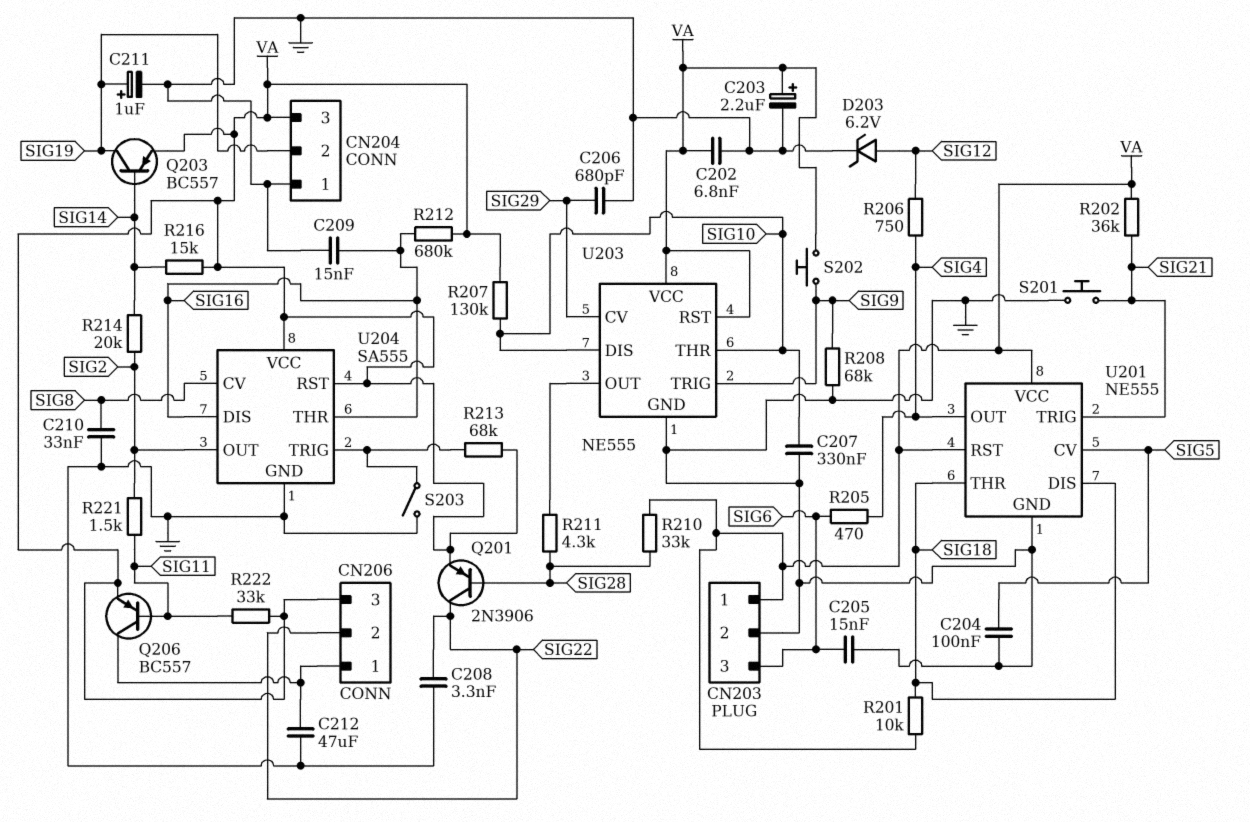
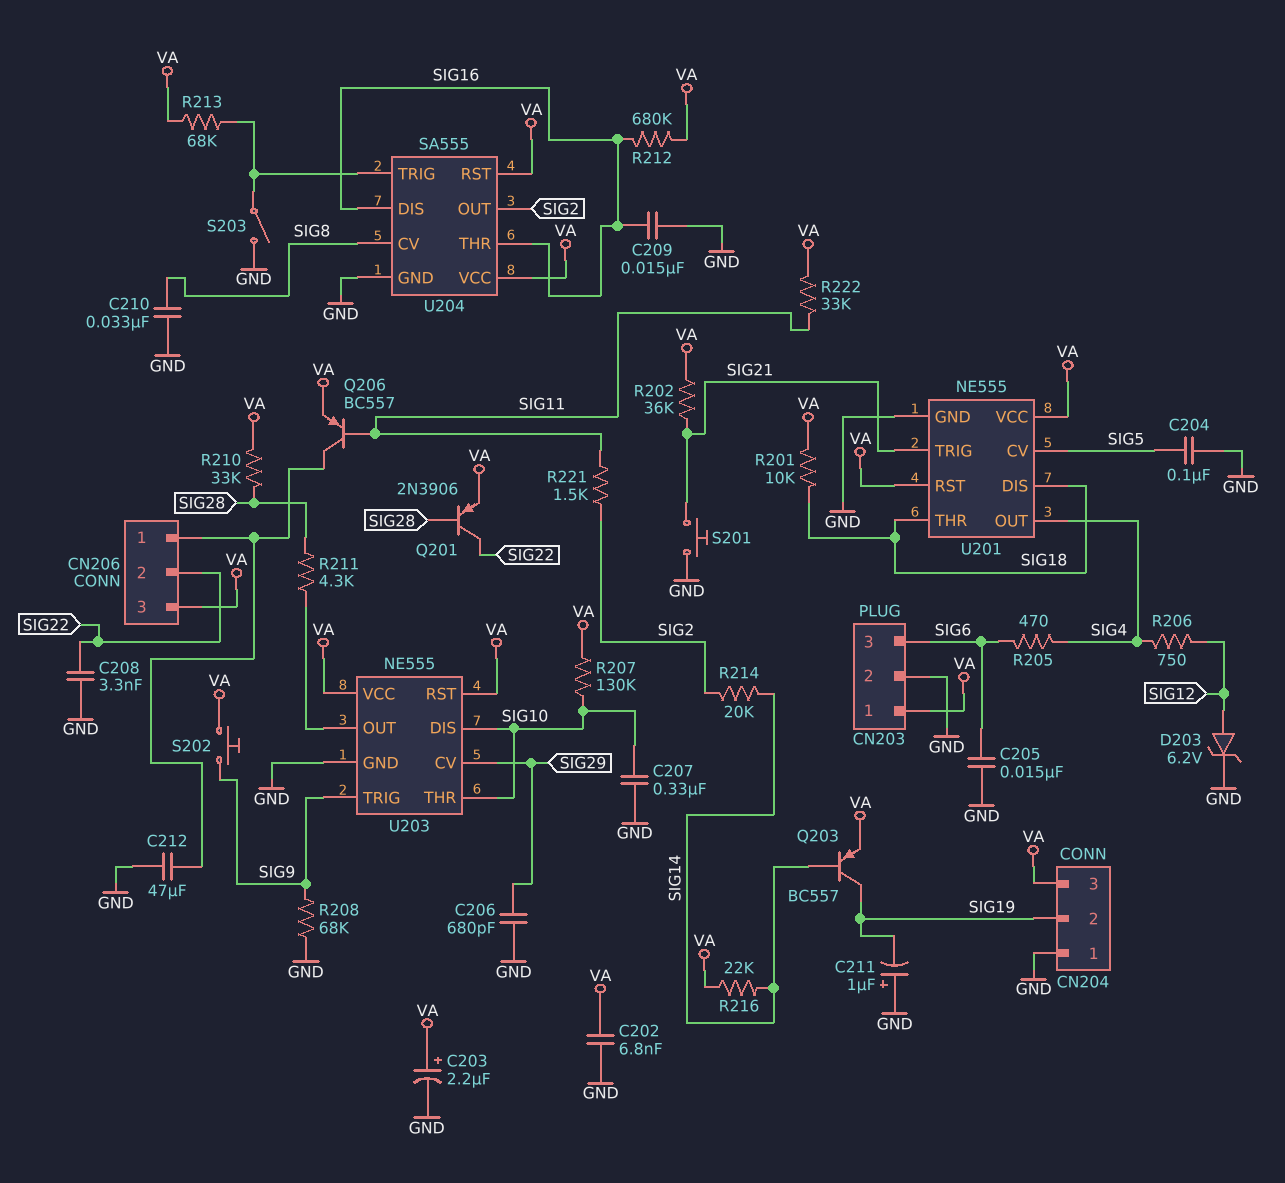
C211: 1uF (plus SIG19, minus GND) -> 1uF (plus GND, minus SIG19)
R216: 15k (SIG14, VA) -> 22k (SIG14, VA)

